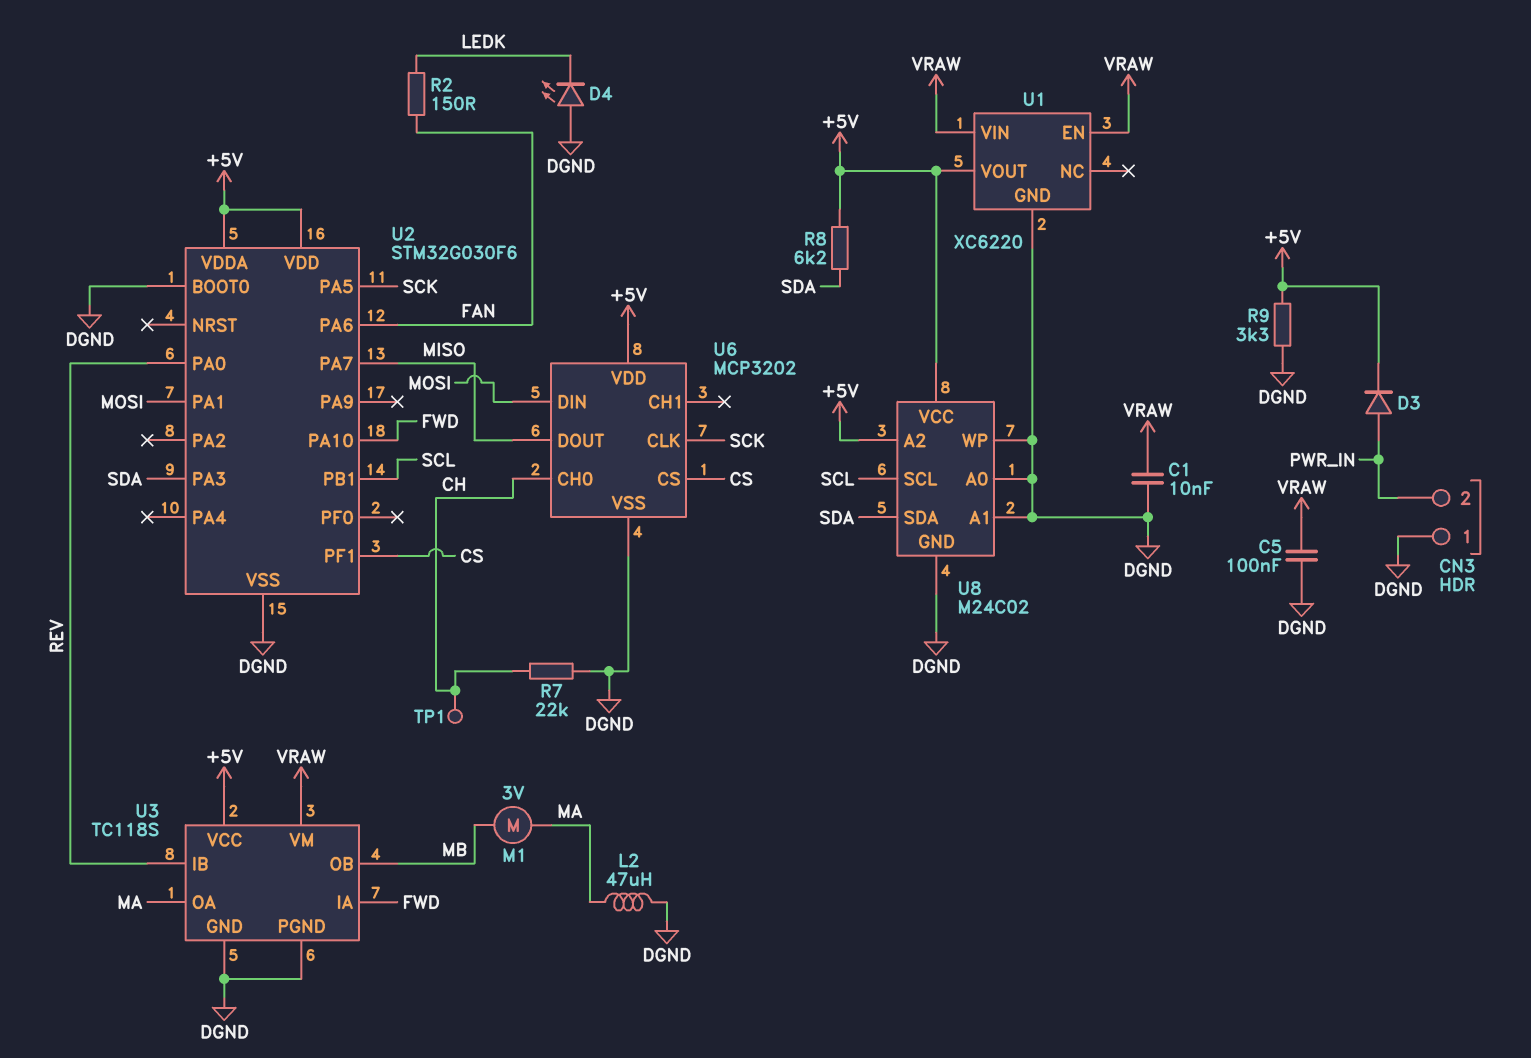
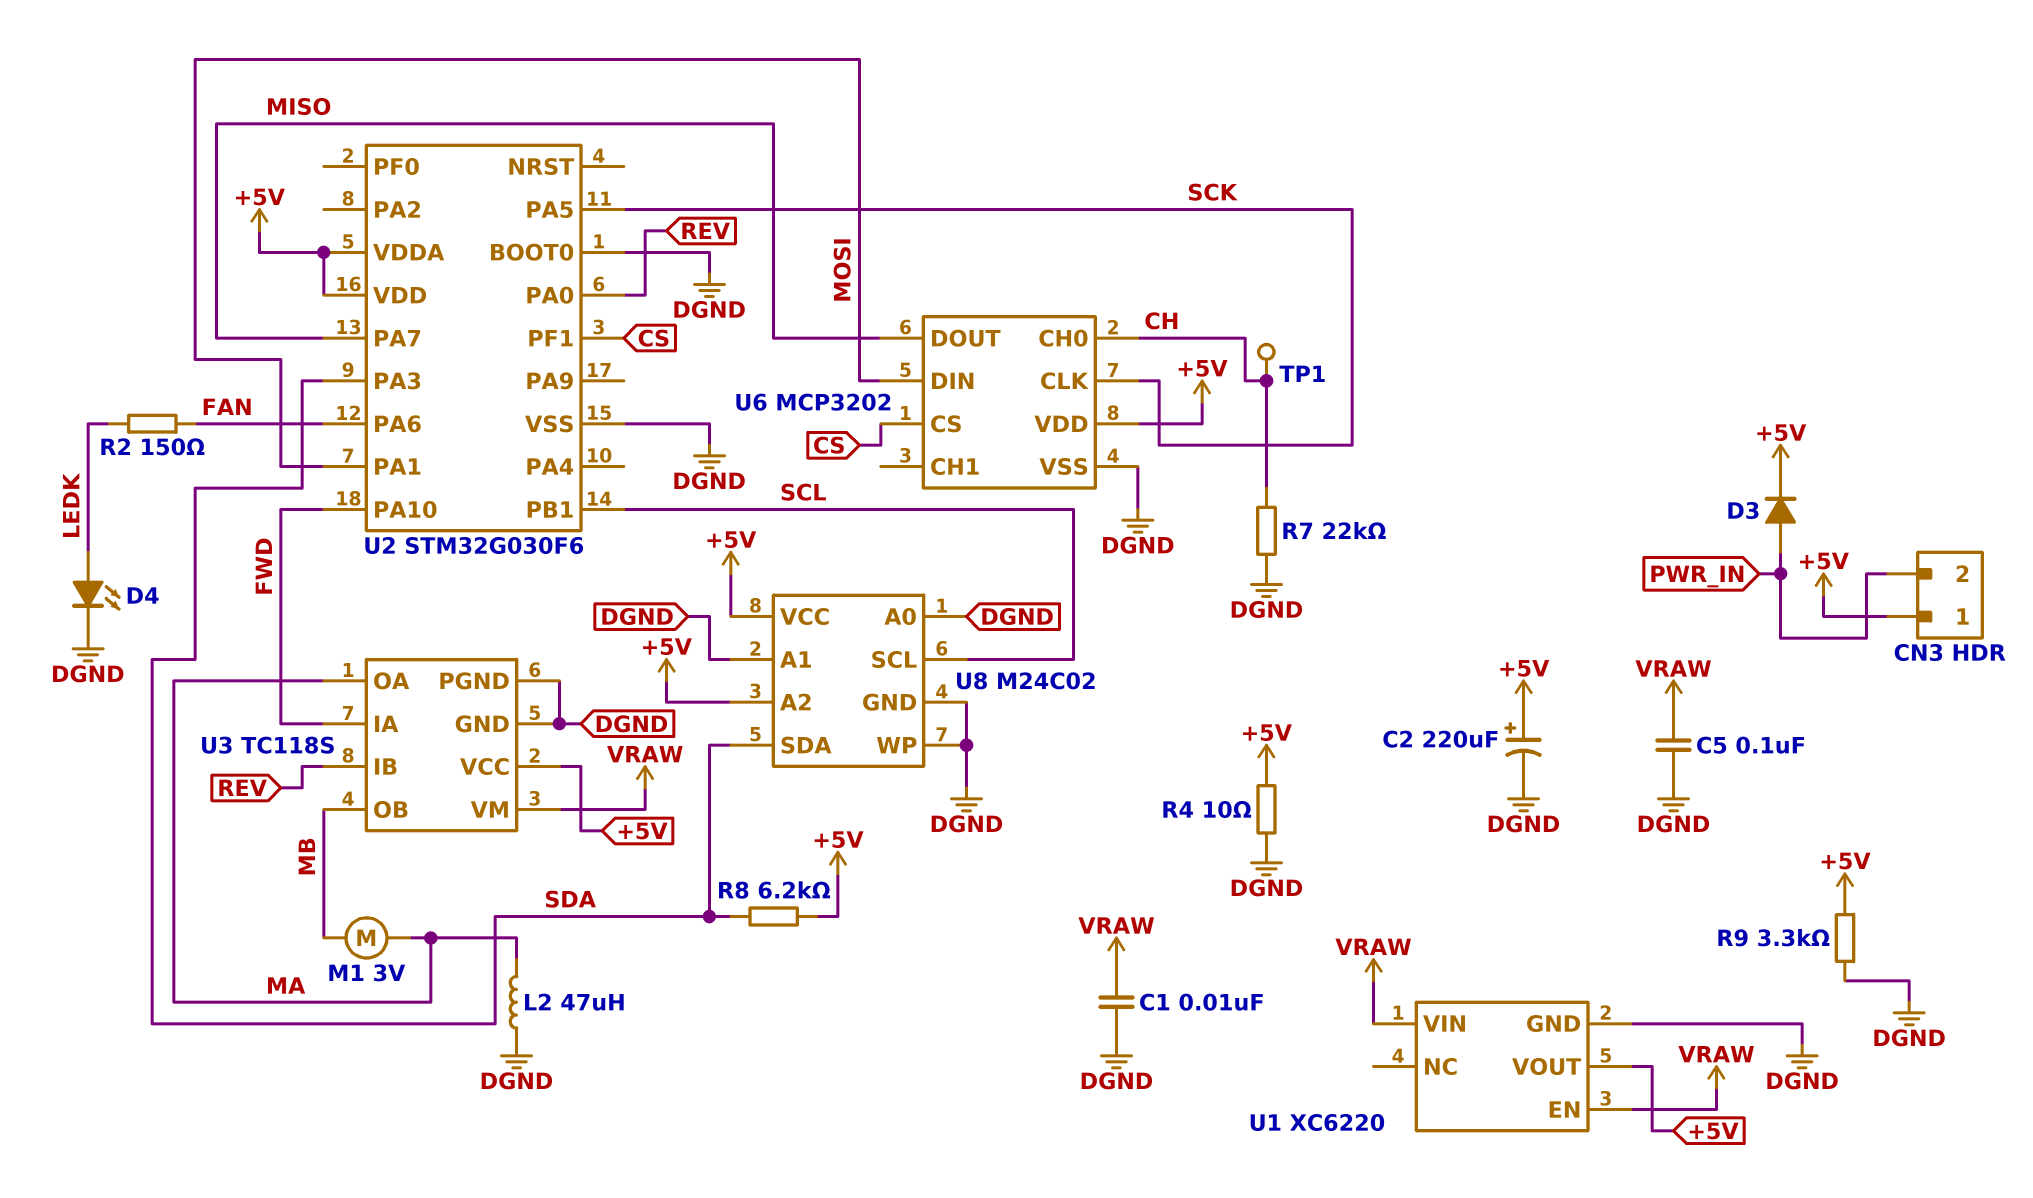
C2: none -> 220uF (plus +5V, minus DGND)
CN3 pin 1: DGND -> +5V
D4: LED (A DGND, K LEDK) -> LED (A LEDK, K DGND)
R4: none -> 10 (+5V, DGND)

